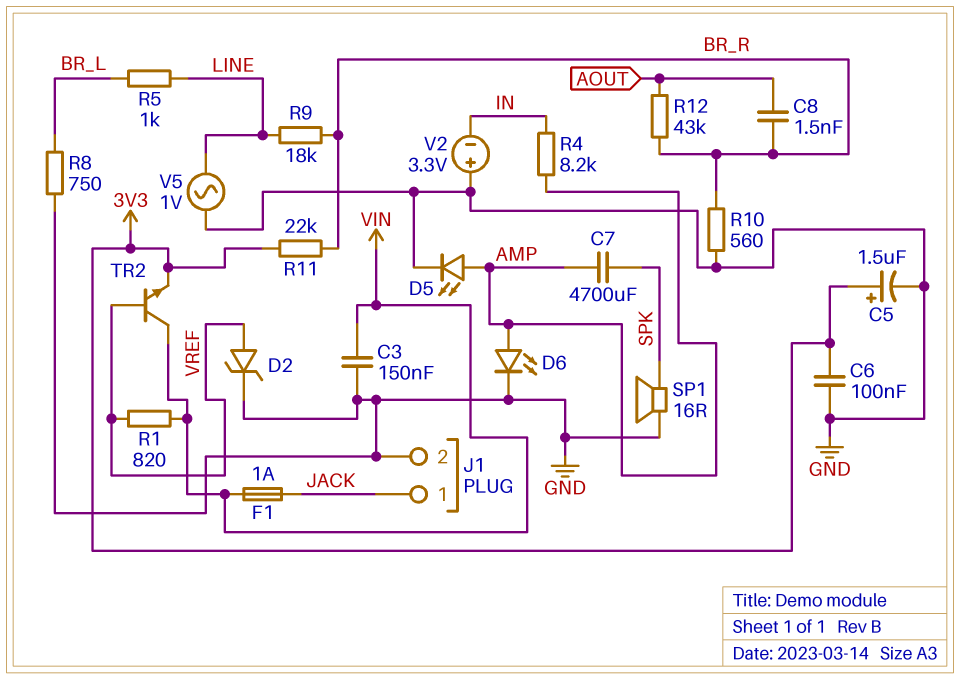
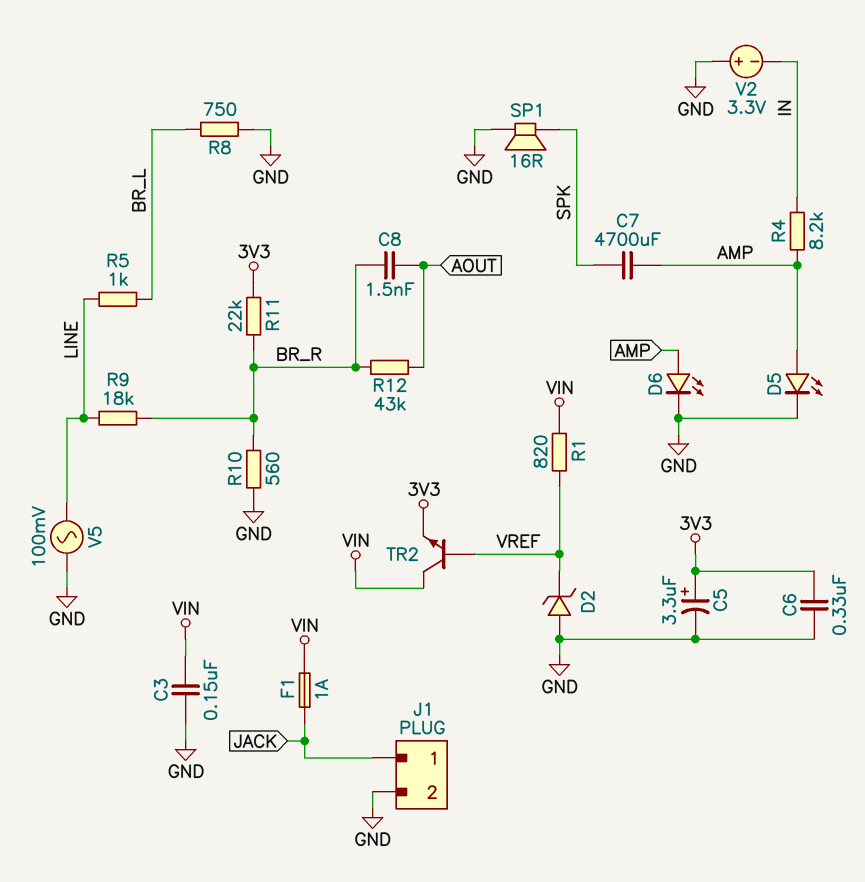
C5: 1.5uF (plus 3V3, minus GND) -> 3.3uF (plus 3V3, minus GND)
C6: 100nF (3V3, GND) -> 330nF (3V3, GND)
D2: zener (A VREF, K GND) -> zener (A GND, K VREF)
V5: AC 1V (GND, LINE) -> AC 100mV (GND, LINE)

